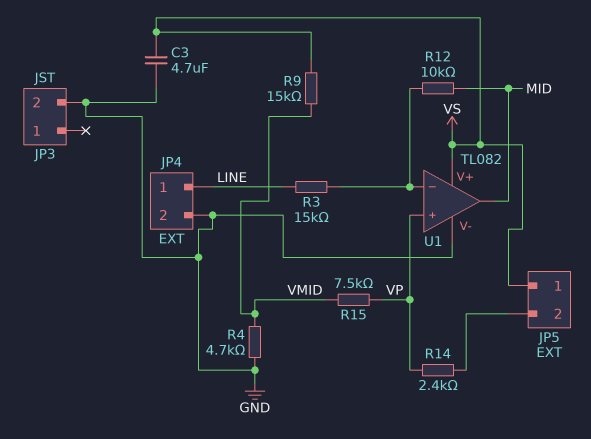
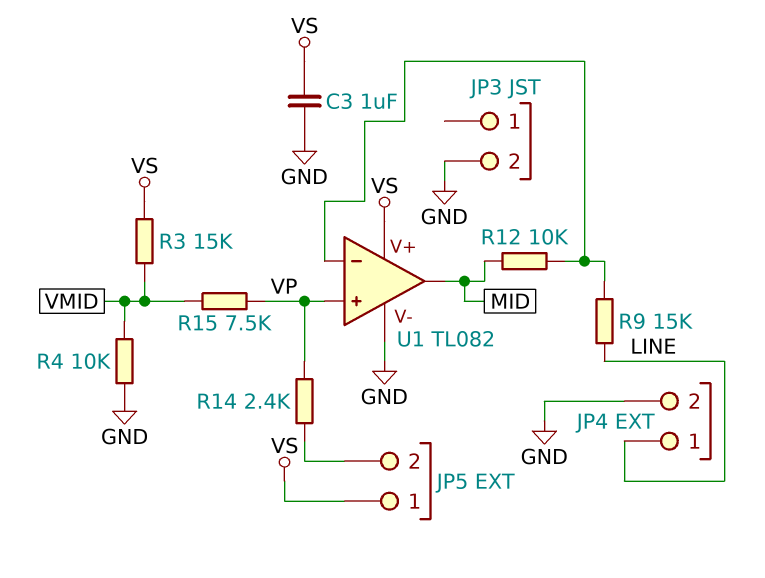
C3: 4.7uF (GND, VS) -> 1uF (GND, VS)
R3: 15k (LINE, U1/in-) -> 15k (VMID, VS)
R4: 4.7k (GND, VMID) -> 10k (GND, VMID)
R9: 15k (VMID, VS) -> 15k (LINE, U1/in-)

